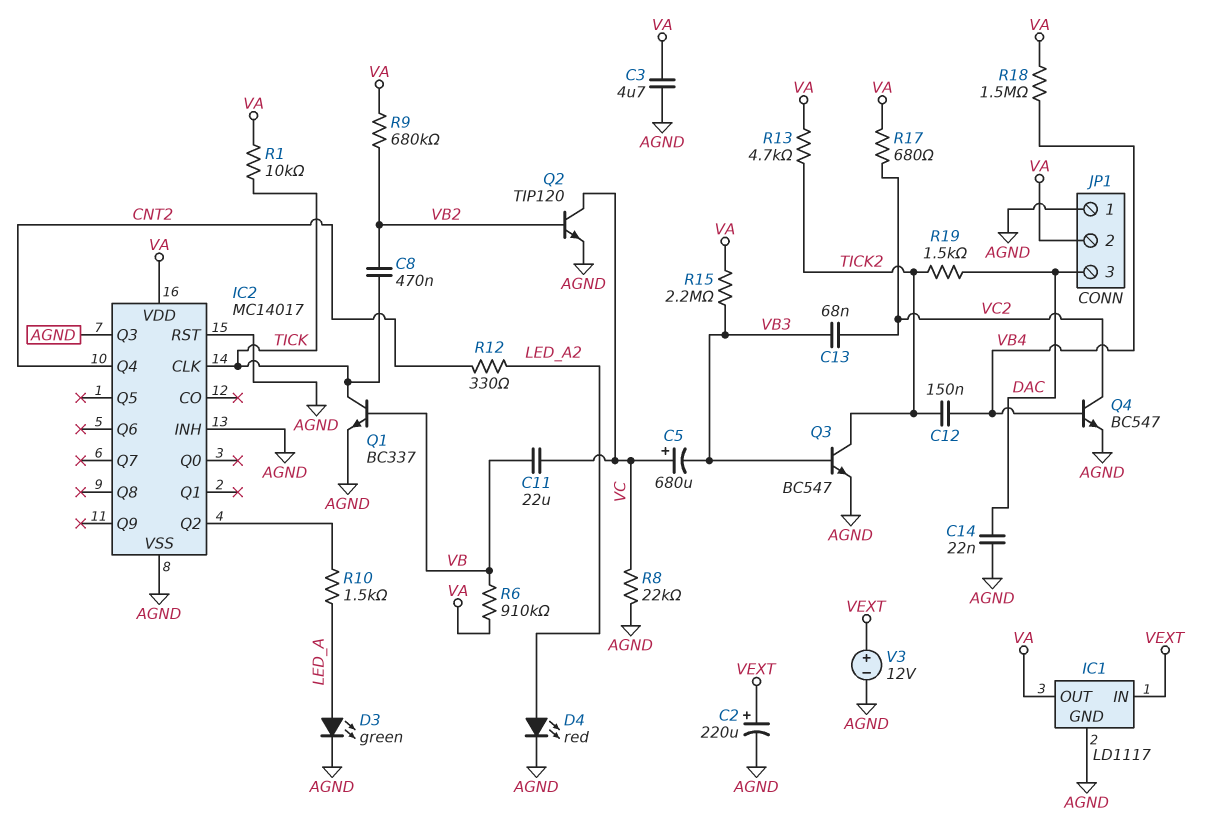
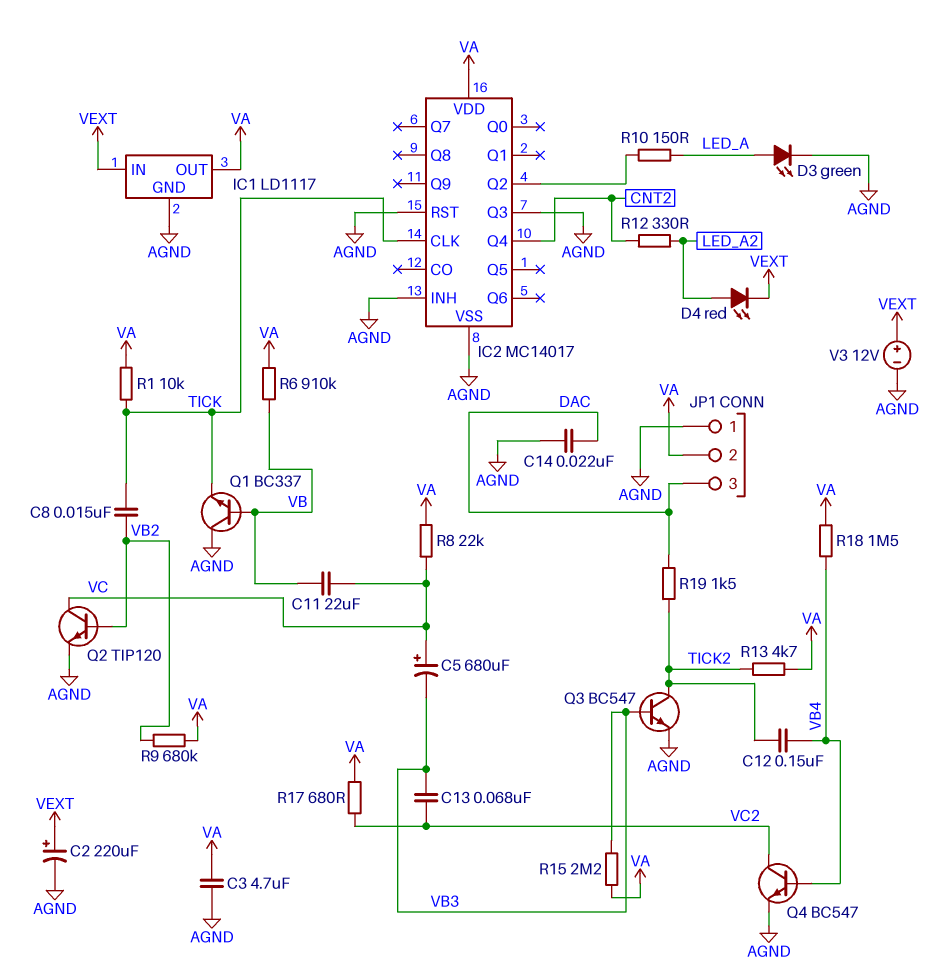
C8: 470nF (TICK, VB2) -> 15nF (TICK, VB2)
D4: LED red (A LED_A2, K AGND) -> LED red (A LED_A2, K VEXT)
Q1: NPN BC337 (B VB, C TICK, E AGND) -> NPN BC337 (B VB, C AGND, E TICK)
R8: 22k (AGND, VC) -> 22k (VA, VC)
R10: 1.5k (IC2/Q2, LED_A) -> 150 (IC2/Q2, LED_A)

